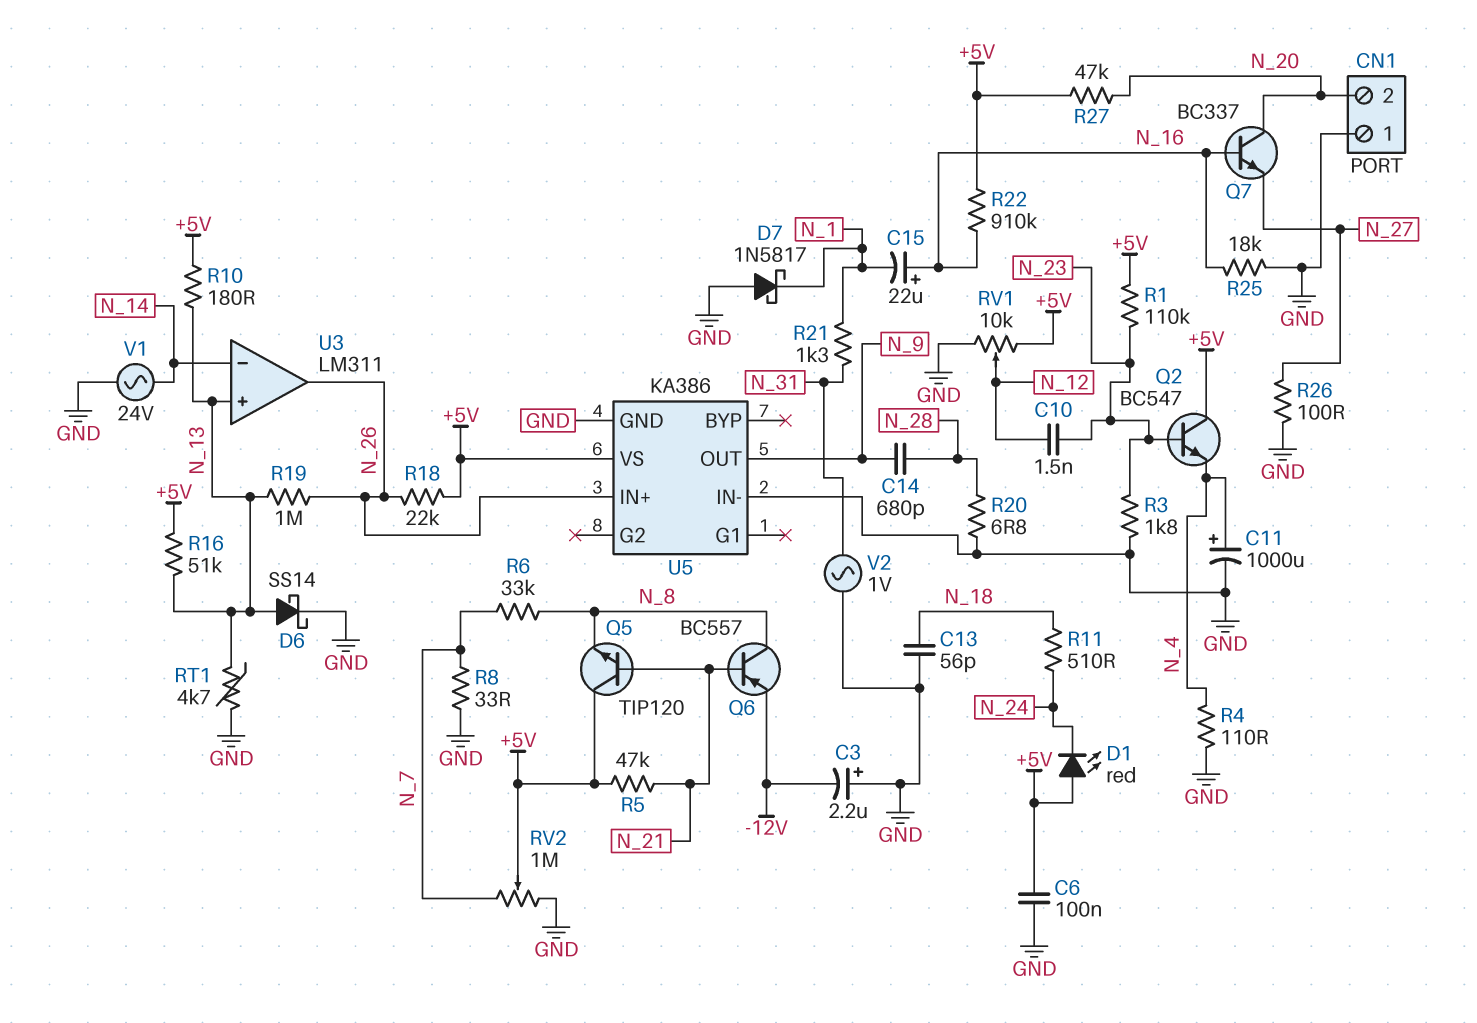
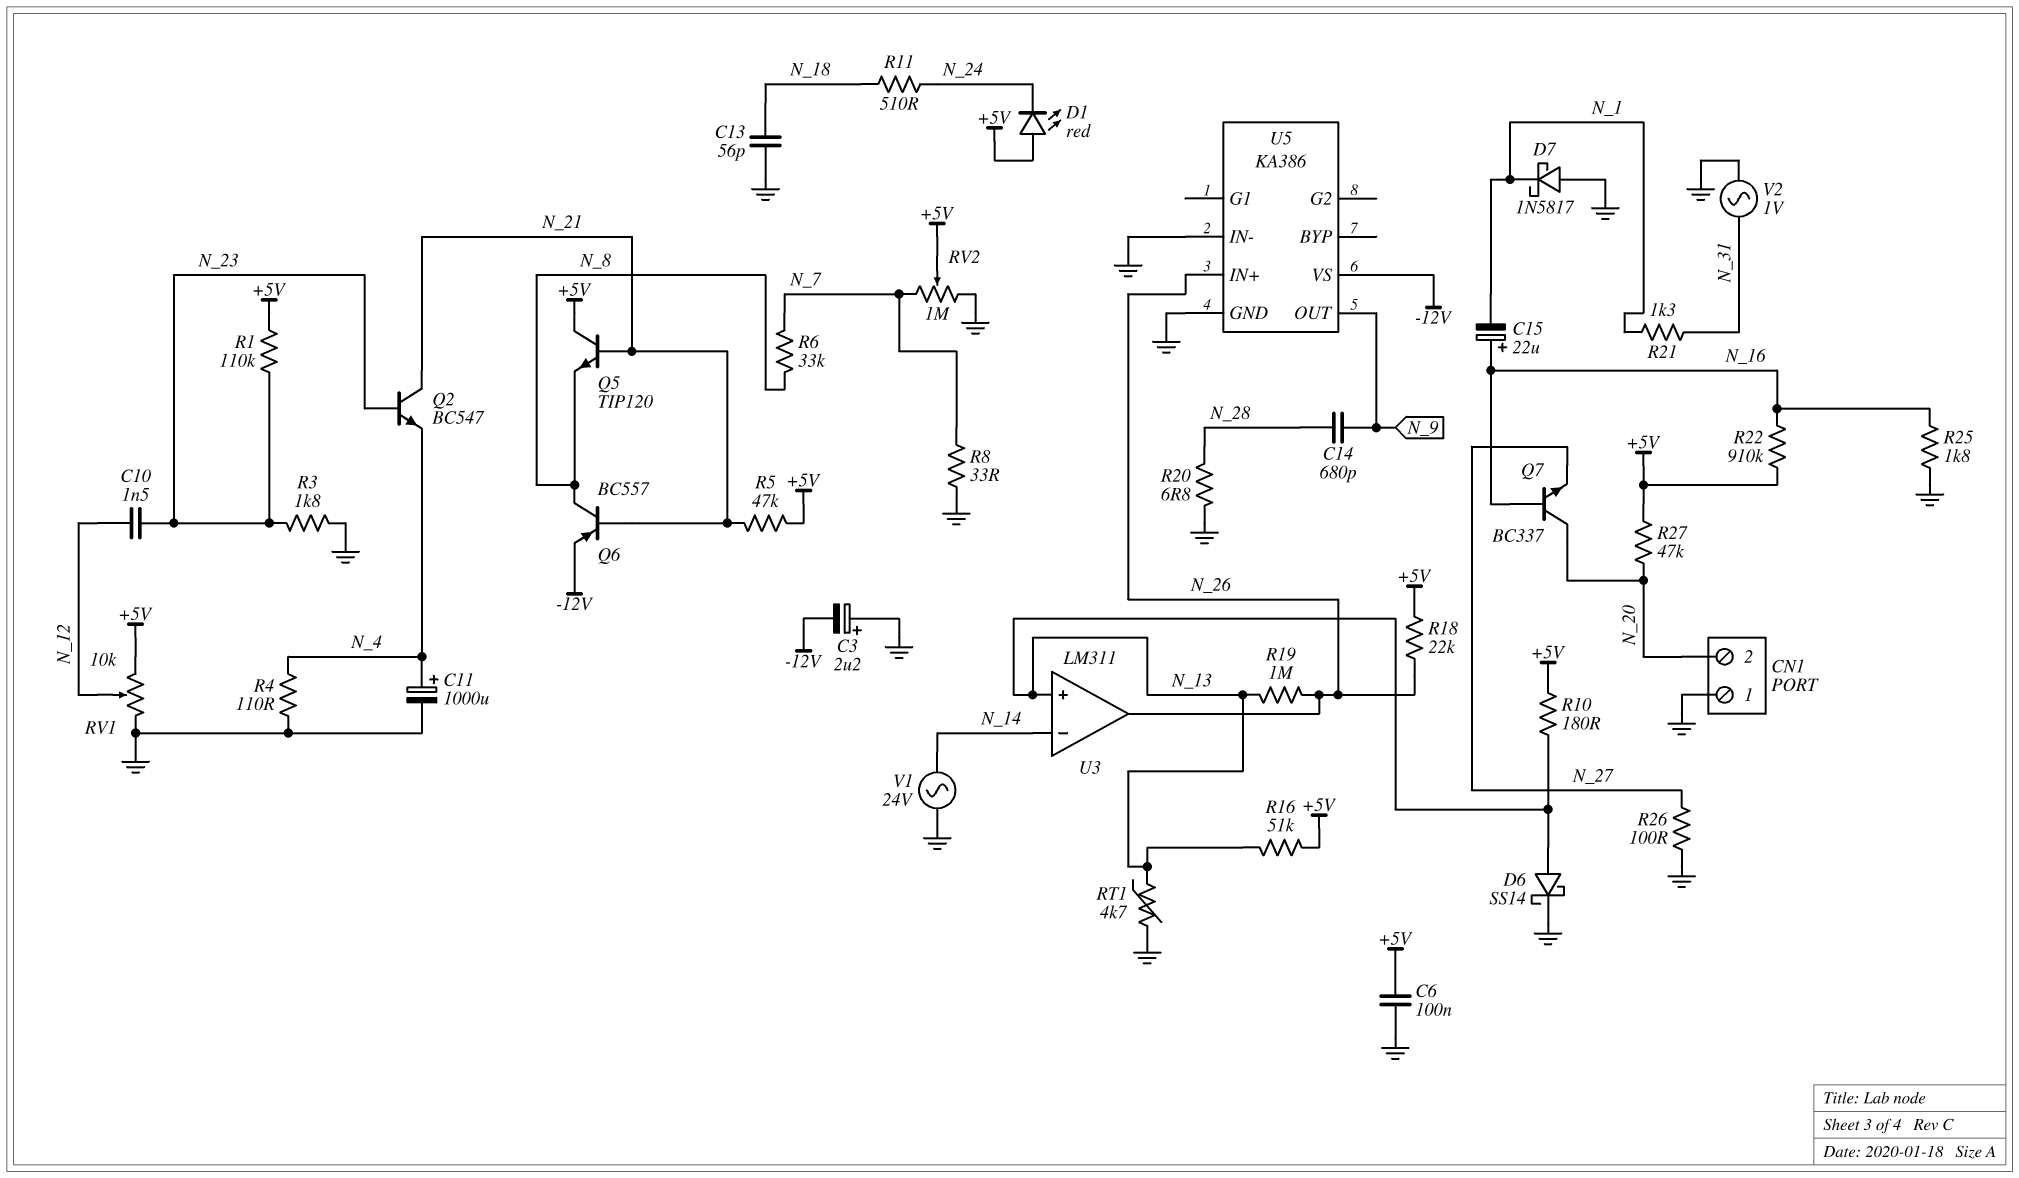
Q2: NPN BC547 (B N_23, C +5V, E N_4) -> NPN BC547 (B N_23, C N_21, E N_4)
R25: 18k (GND, N_16) -> 1.8k (GND, N_16)
U5 pin VS: +5V -> -12V

